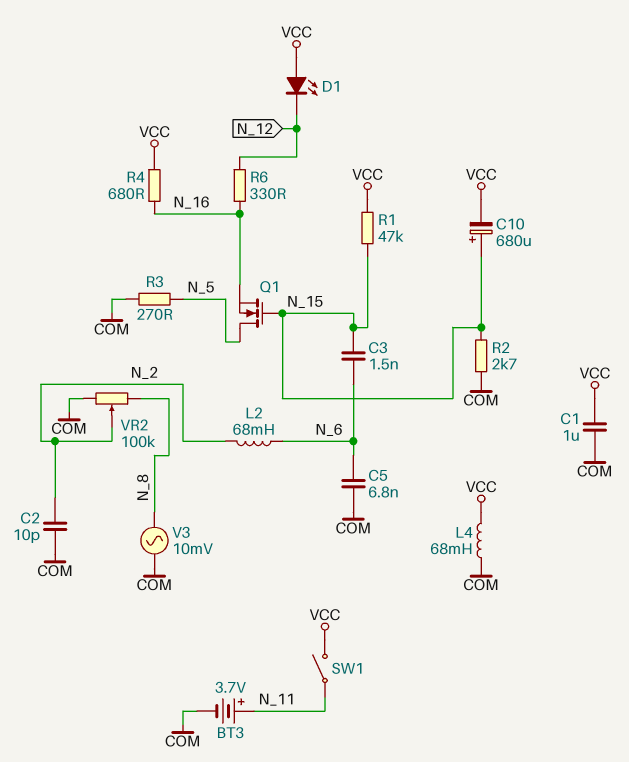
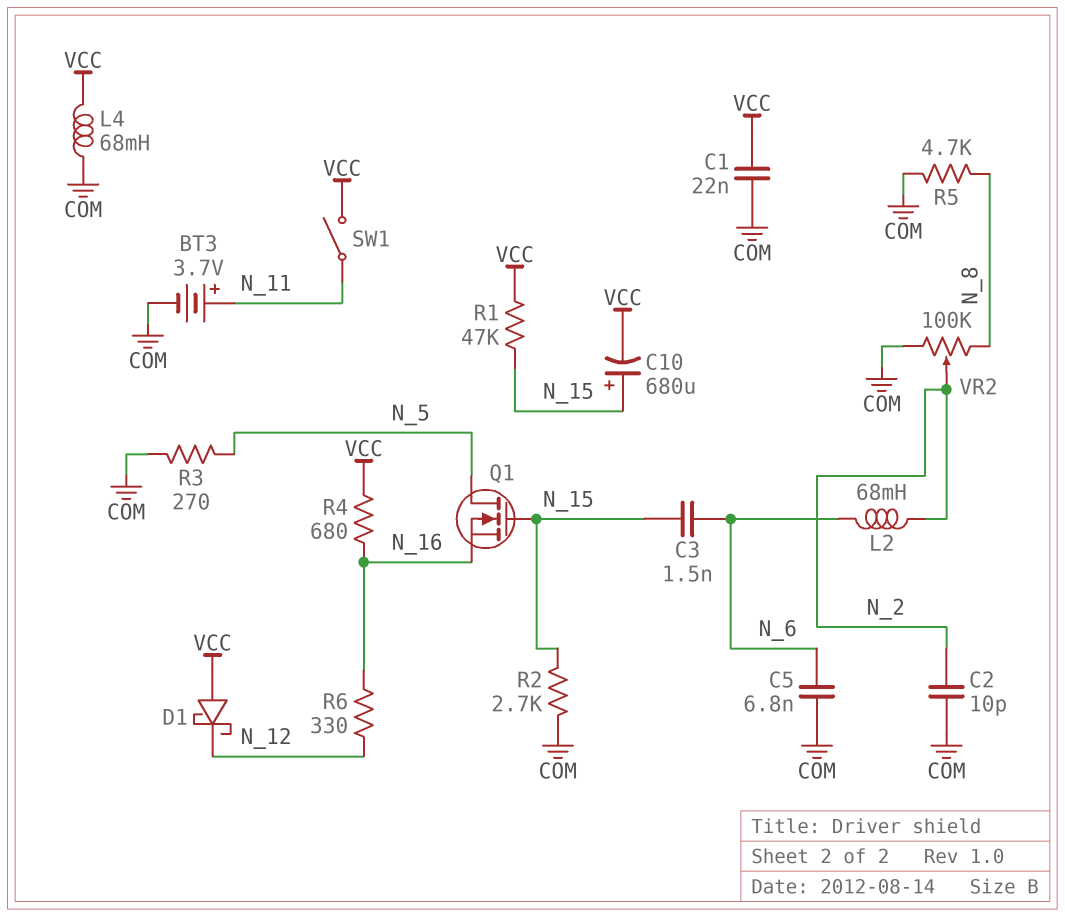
C1: 1uF (COM, VCC) -> 22nF (COM, VCC)
D1: LED (A VCC, K N_12) -> schottky (A VCC, K N_12)
R5: none -> 4.7k (COM, N_8)
V3: AC 10mV (COM, N_8) -> none

